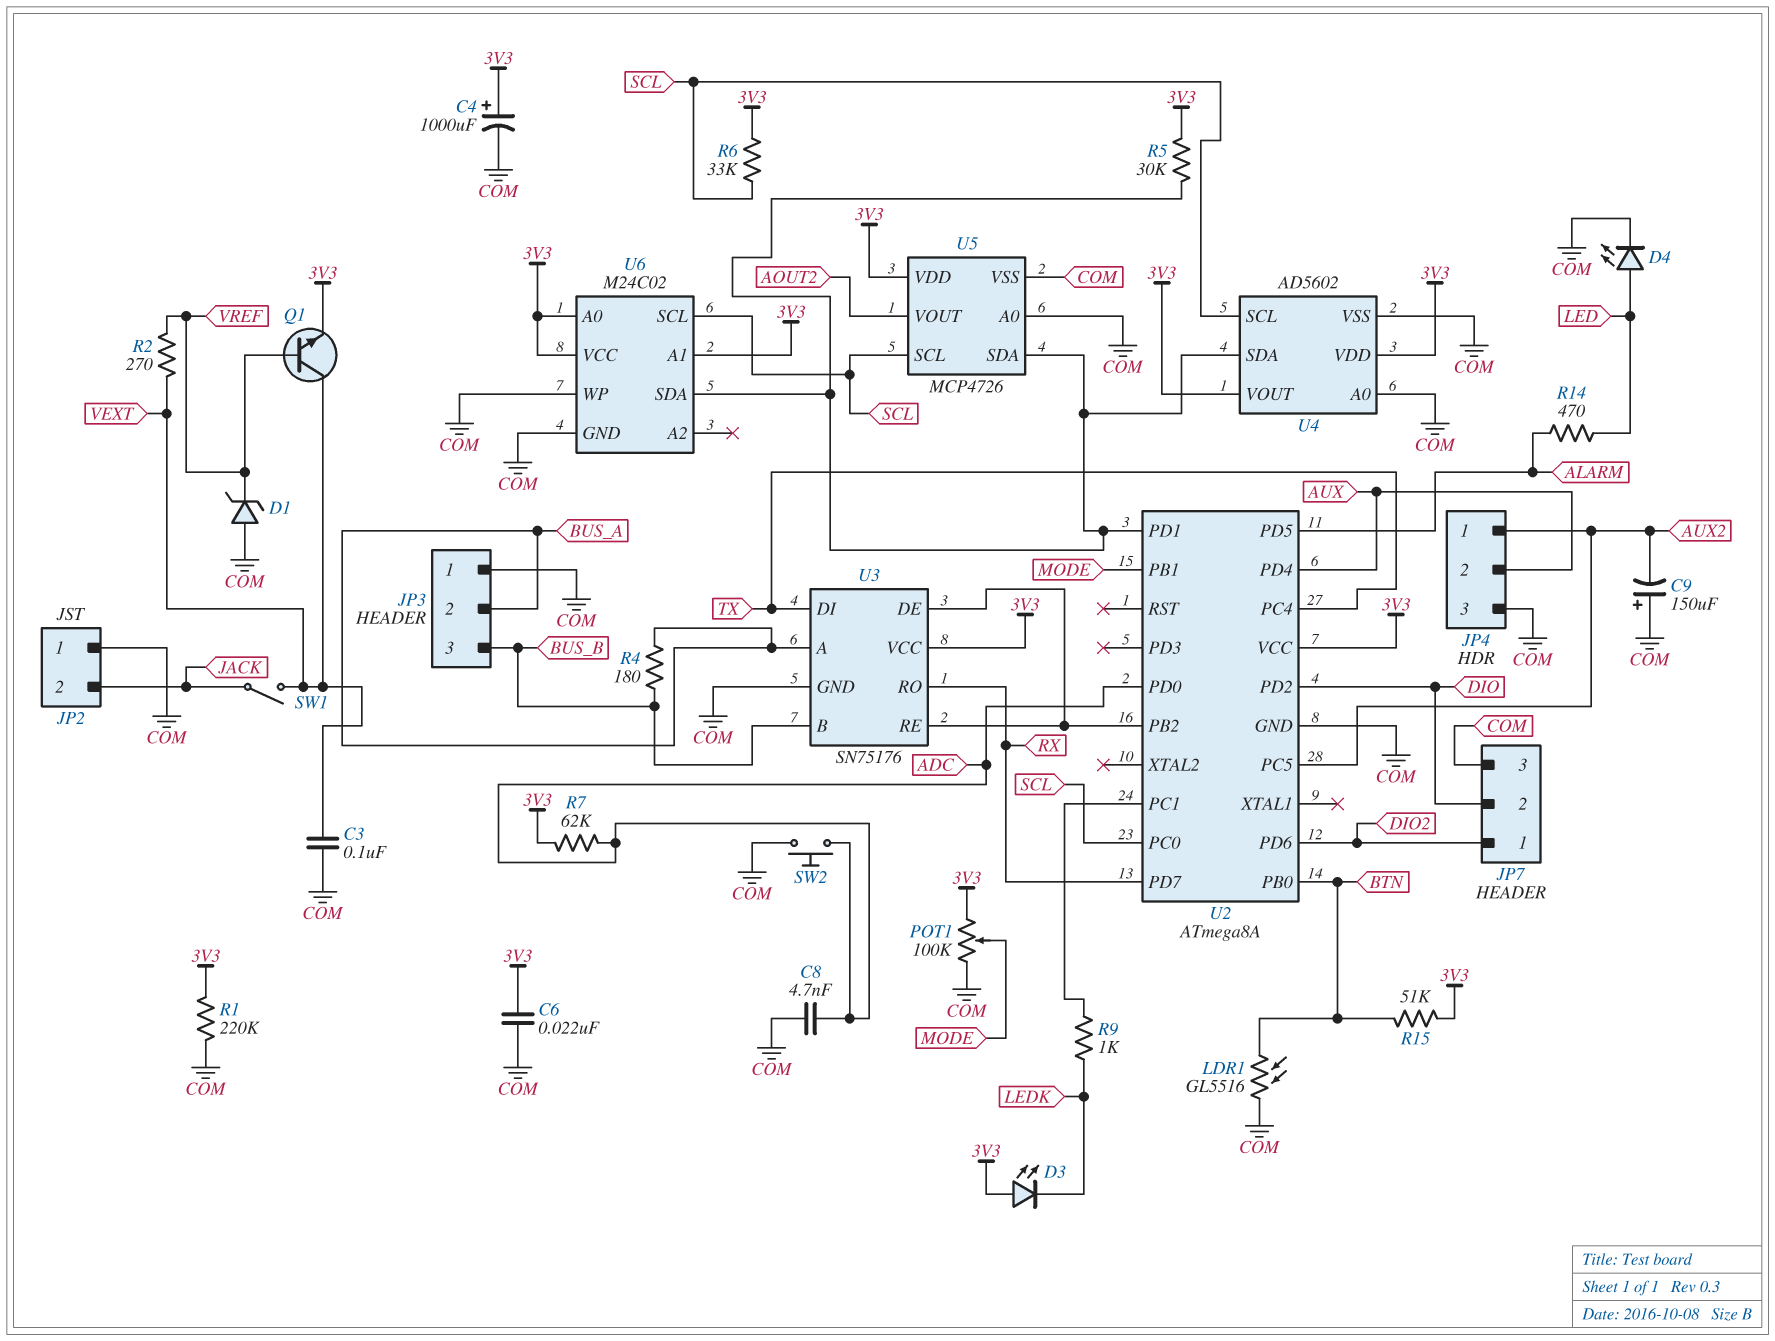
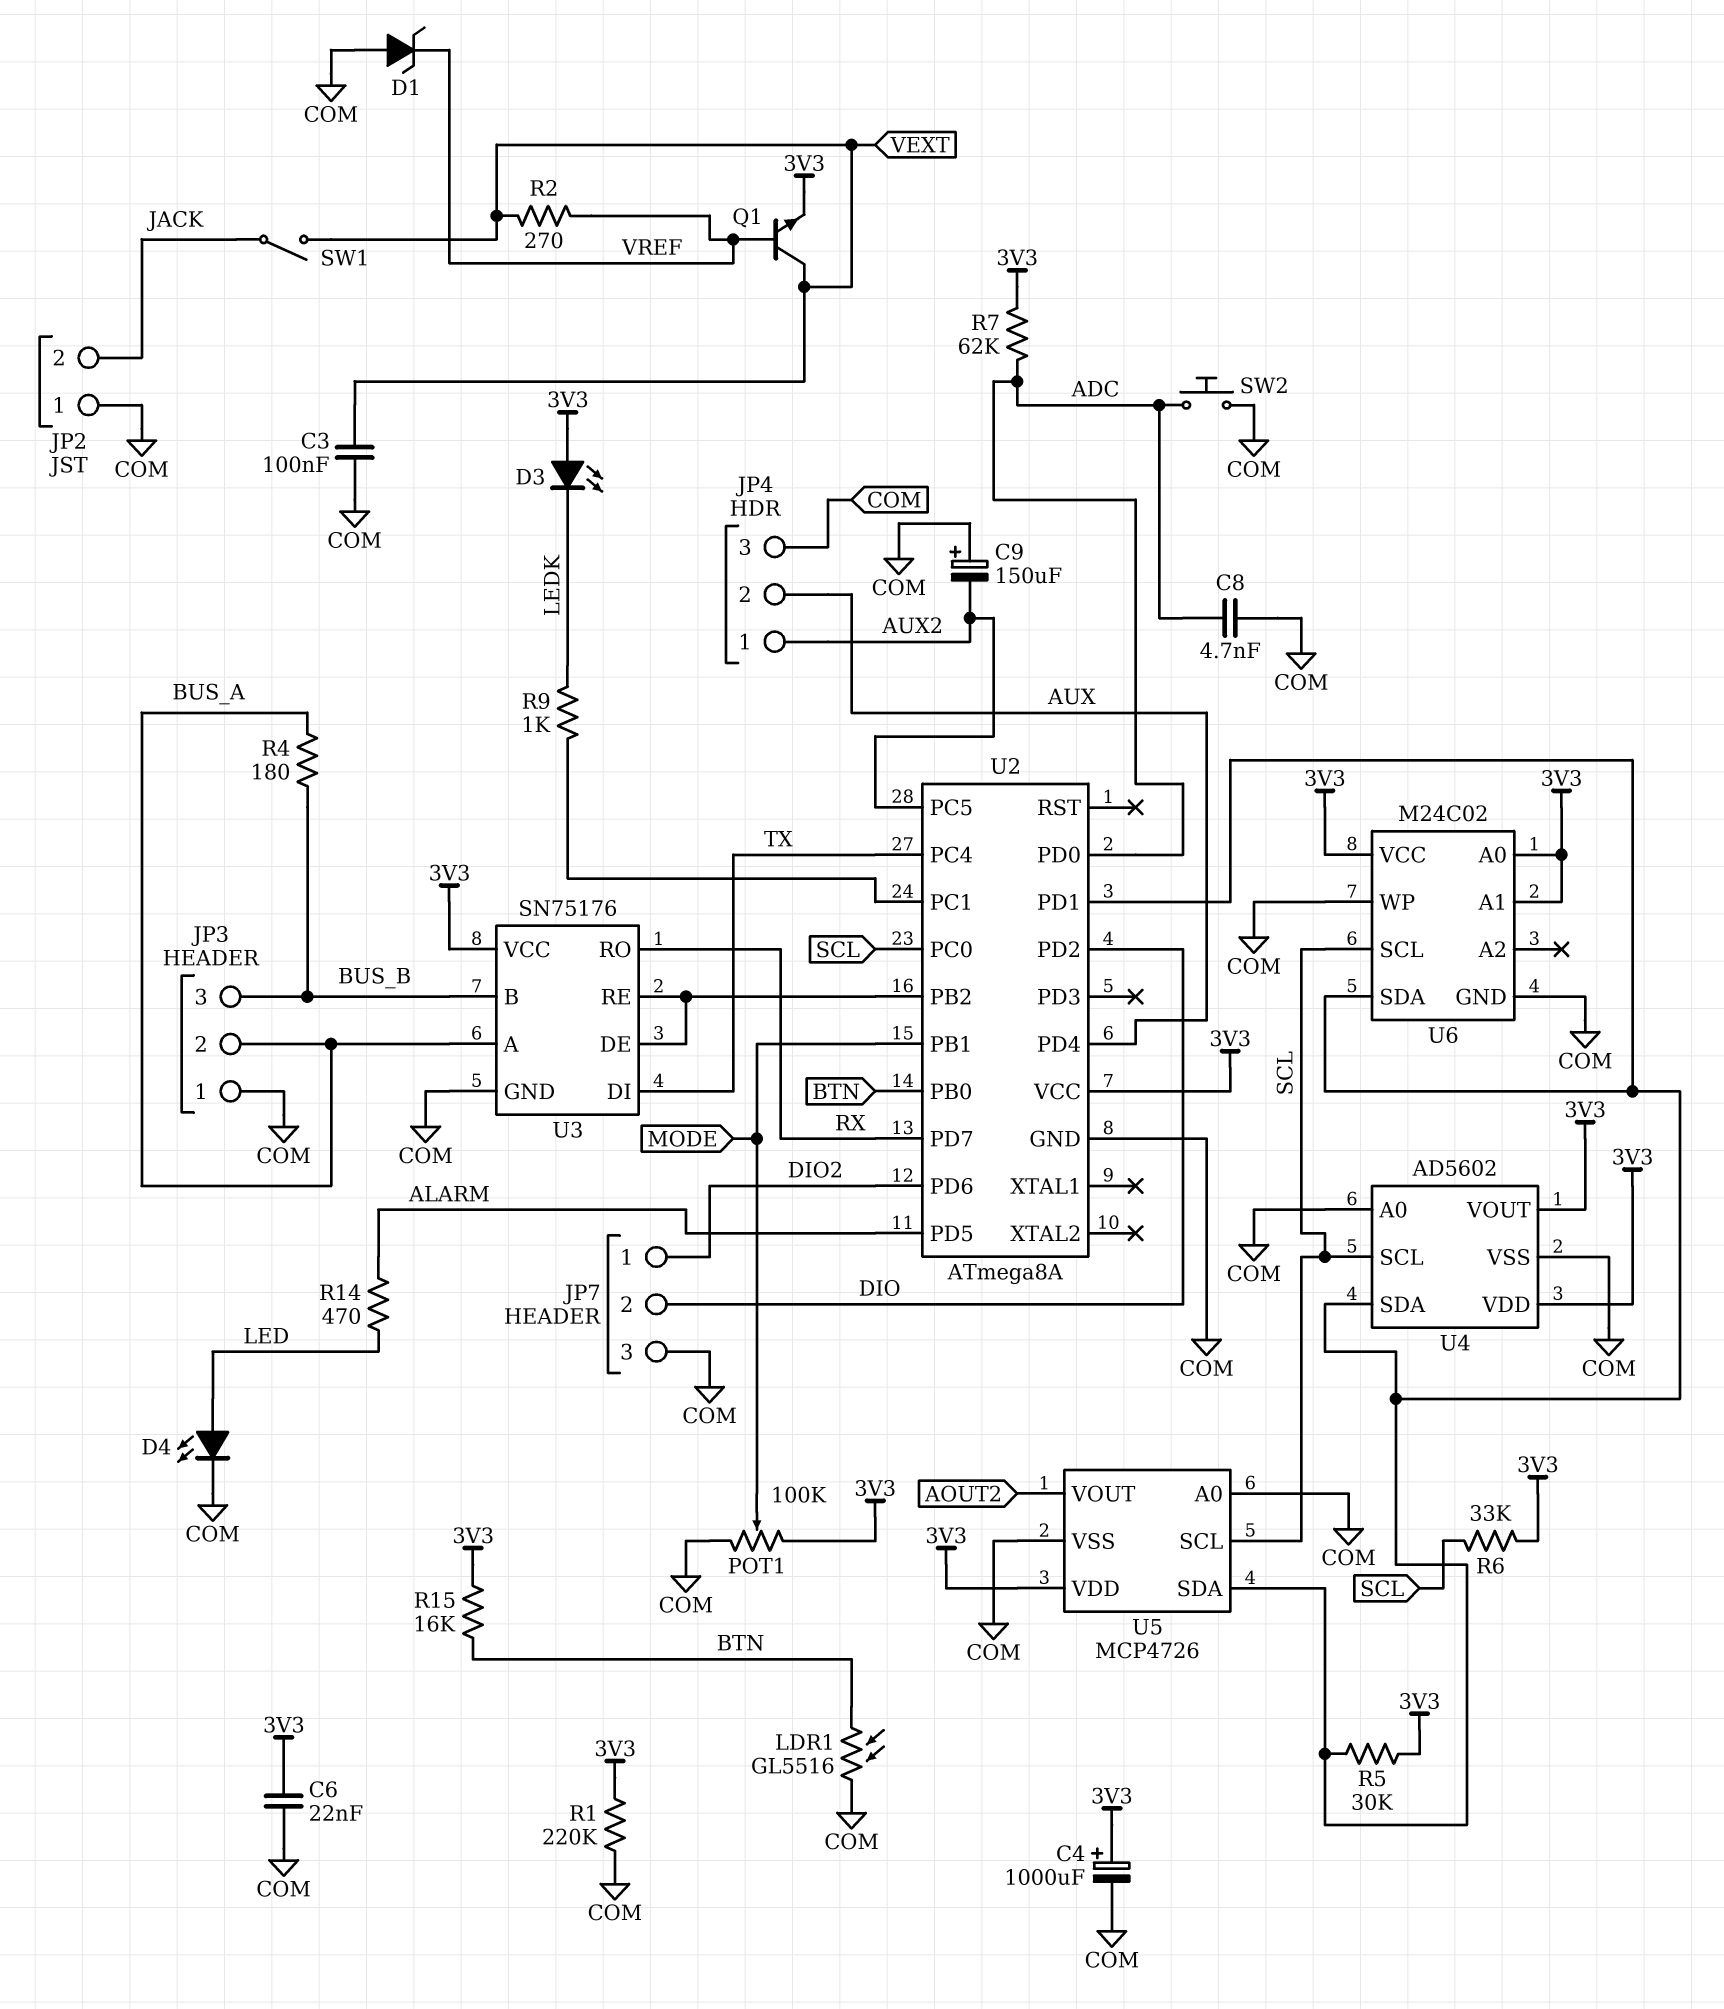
R15: 51k (3V3, BTN) -> 16k (3V3, BTN)

